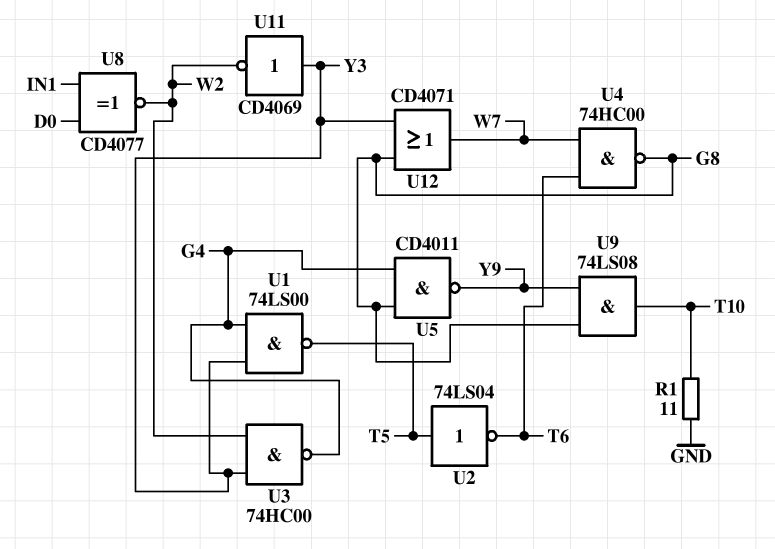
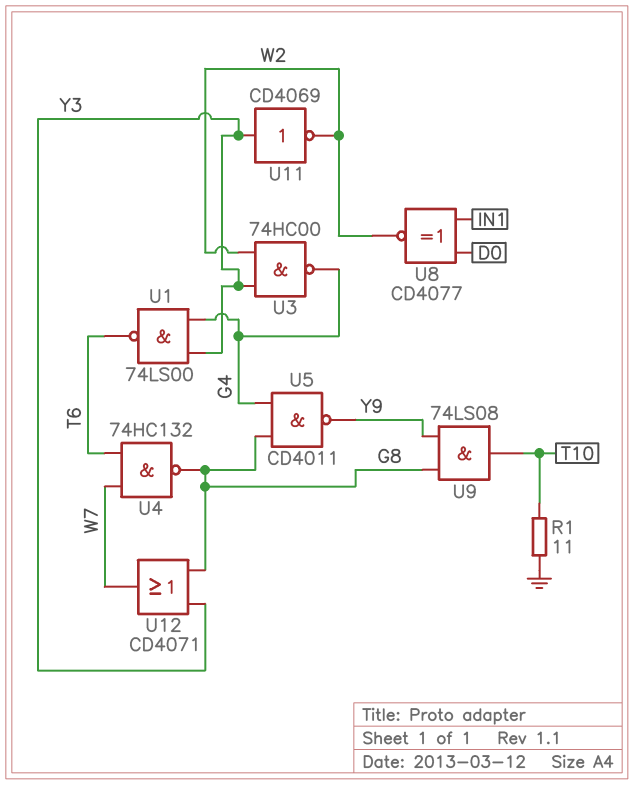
U1: NAND 74LS00 (in G4, in Y3, out T5) -> NAND 74LS00 (in G4, in Y3, out T6)
U2: NOT 74LS04 (in T5, out T6) -> none
U4: NAND 74HC00 (in T6, in W7, out G8) -> NAND 74HC132 (in T6, in W7, out G8)

